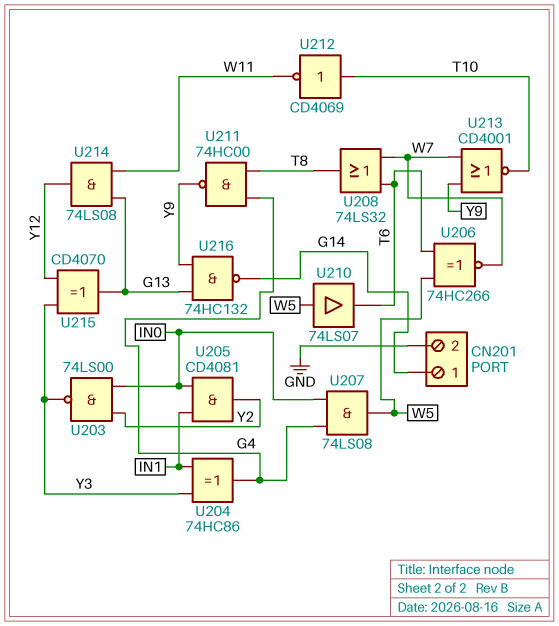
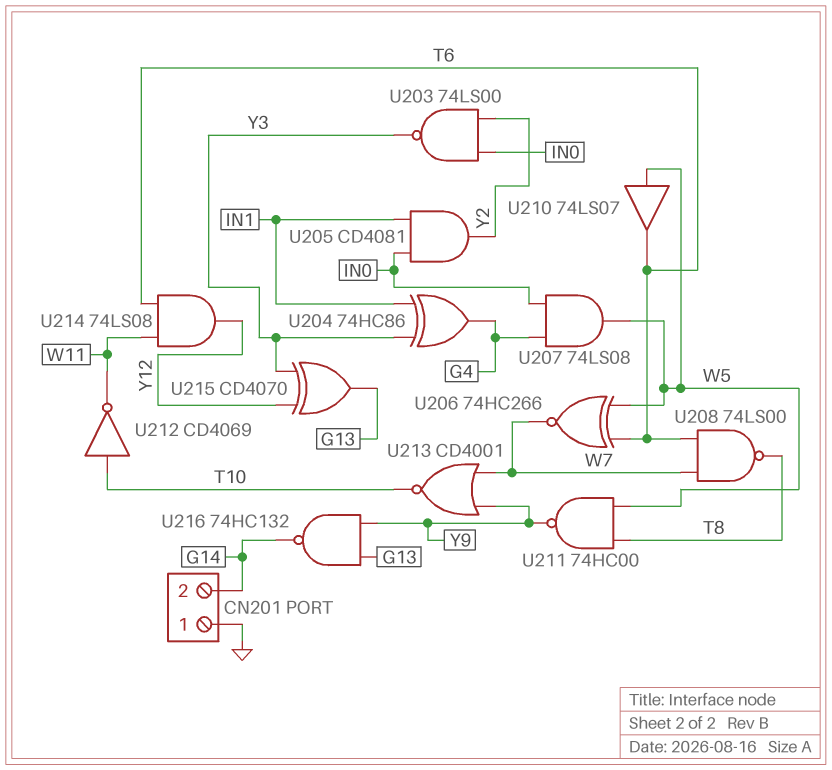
CN201 pin 1: G14 -> GND
CN201 pin 2: GND -> G14
U208: OR 74LS32 (in T6, in W7, out T8) -> NAND 74LS00 (in T6, in W7, out T8)
U211: NAND 74HC00 (in G4, in T8, out Y9) -> NAND 74HC00 (in T8, in W5, out Y9)
U214: AND 74LS08 (in G13, in W11, out Y12) -> AND 74LS08 (in T6, in W11, out Y12)

